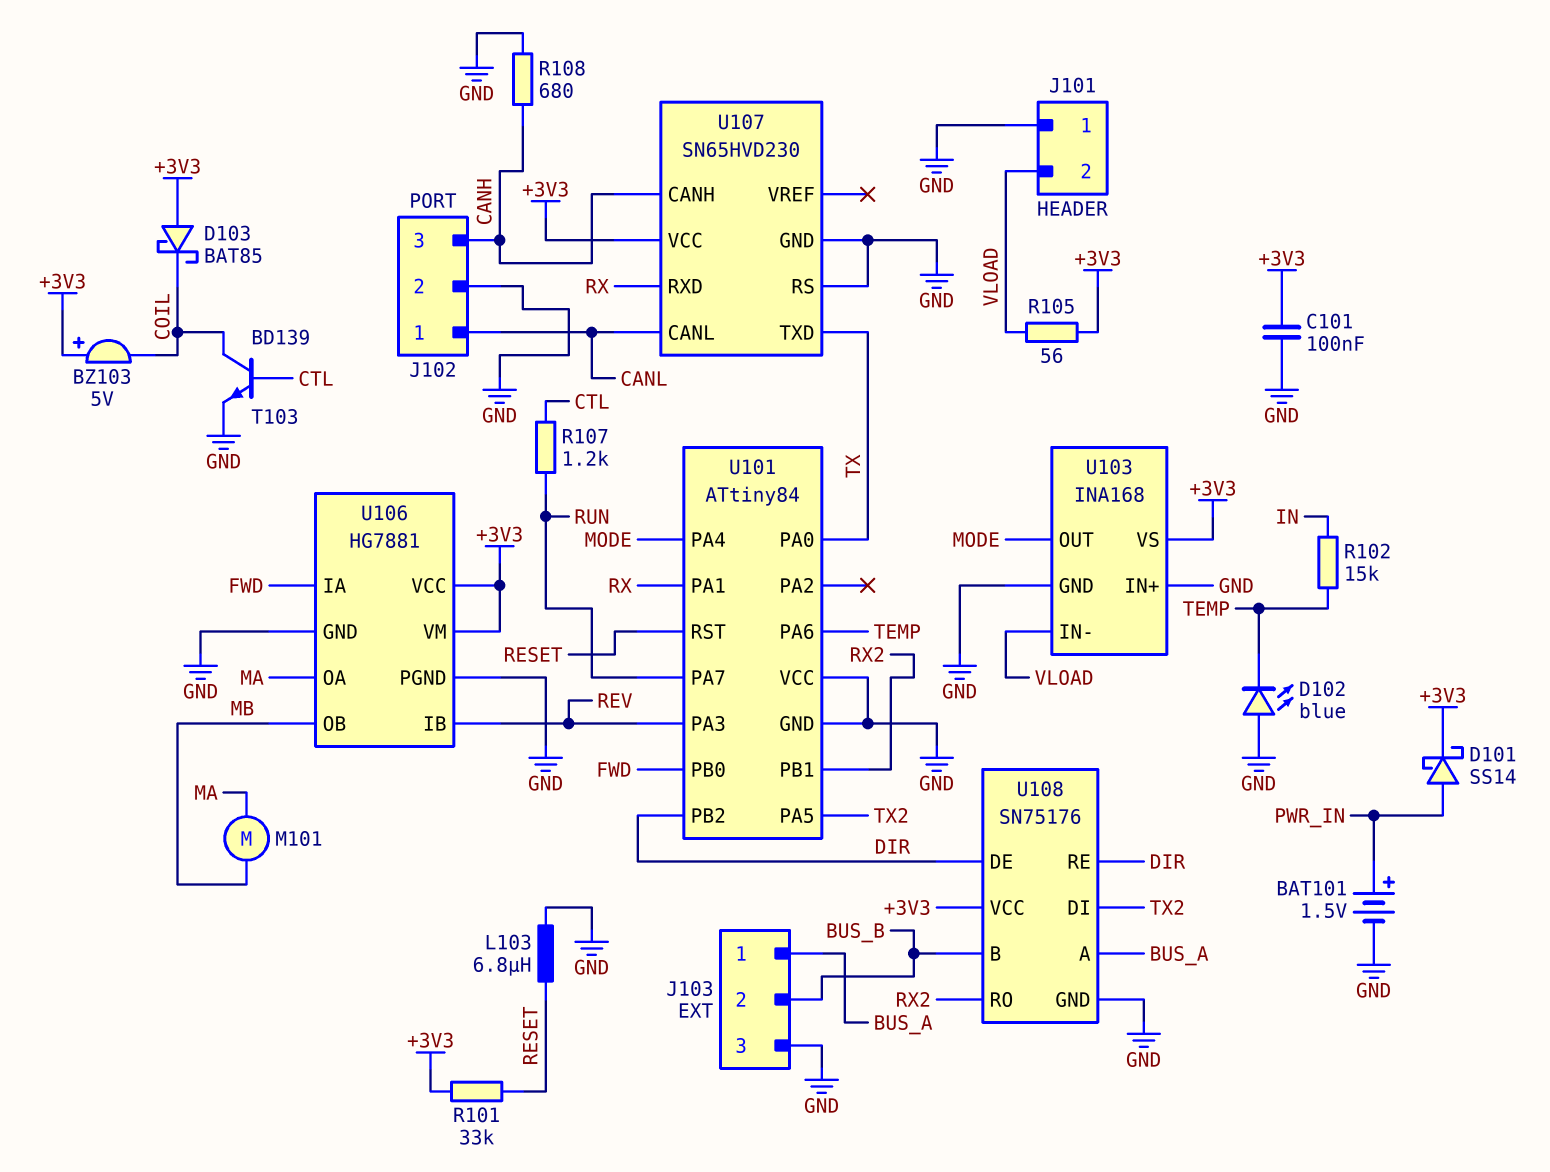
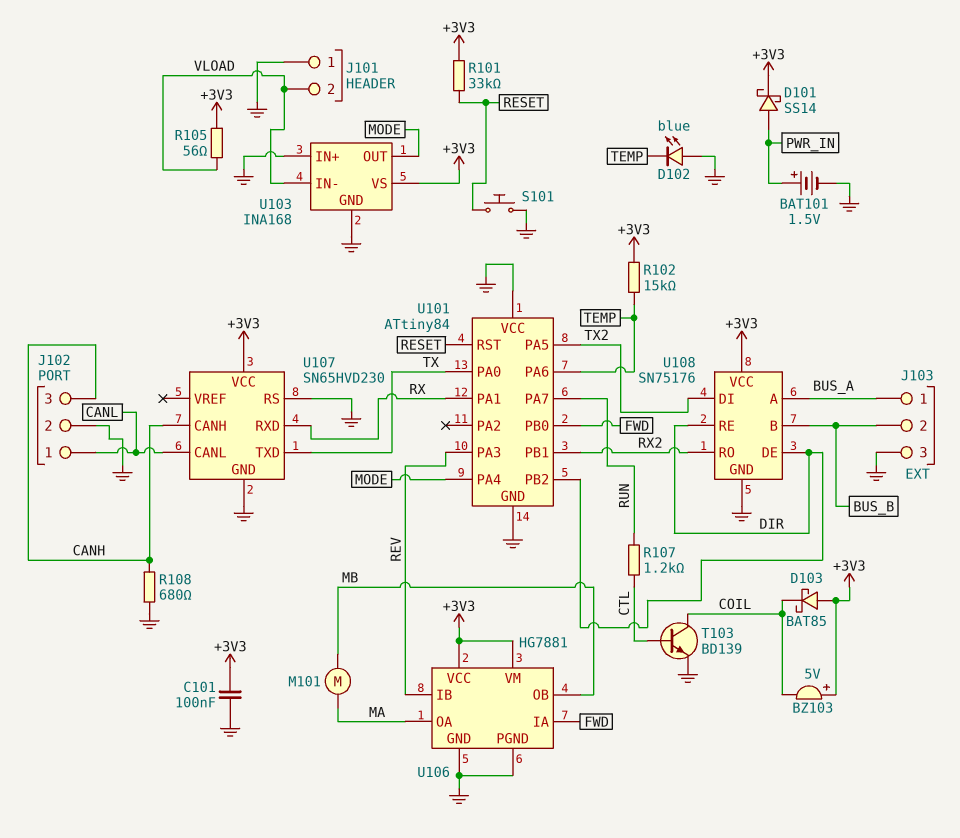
L103: 6.8uH (GND, RESET) -> none
R102: 15k (IN, TEMP) -> 15k (+3V3, TEMP)
S101: none -> button (GND, RESET)

